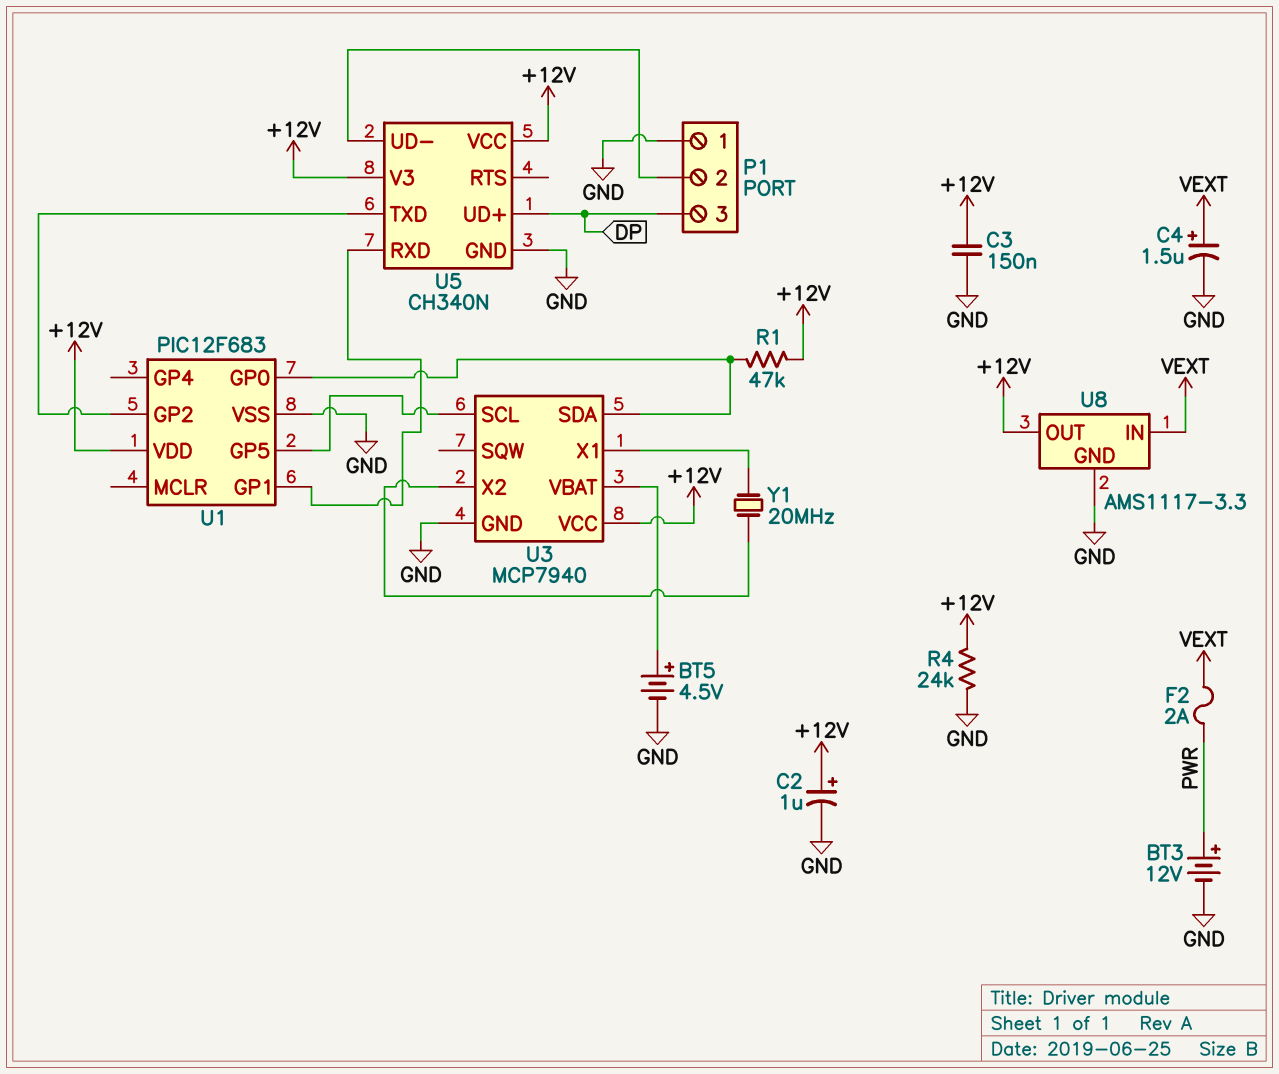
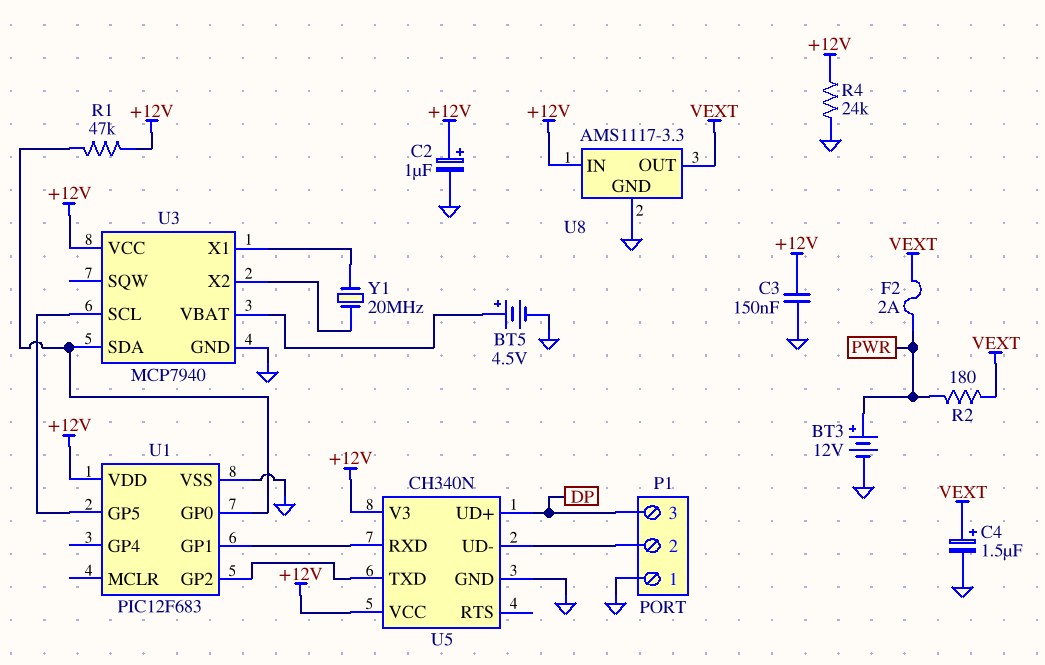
R2: none -> 180 (PWR, VEXT)
U8 pin IN: VEXT -> +12V
U8 pin OUT: +12V -> VEXT

